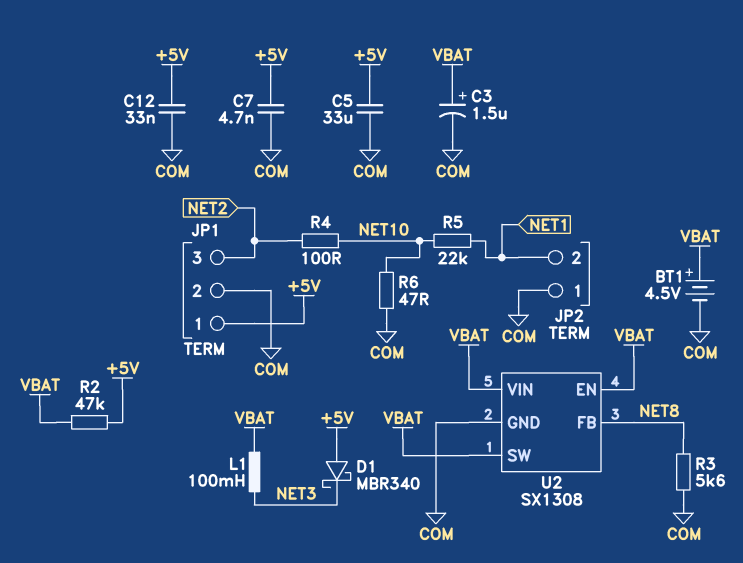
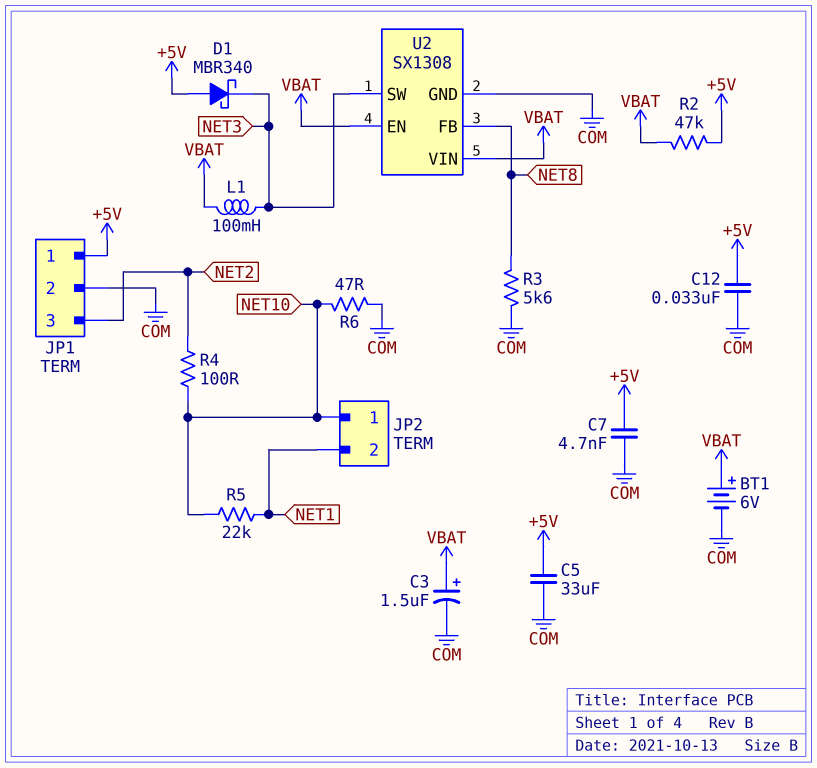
BT1: 4.5V (plus VBAT, minus COM) -> 6V (plus VBAT, minus COM)
JP2 pin 1: COM -> NET10
U2 pin SW: VBAT -> NET3

